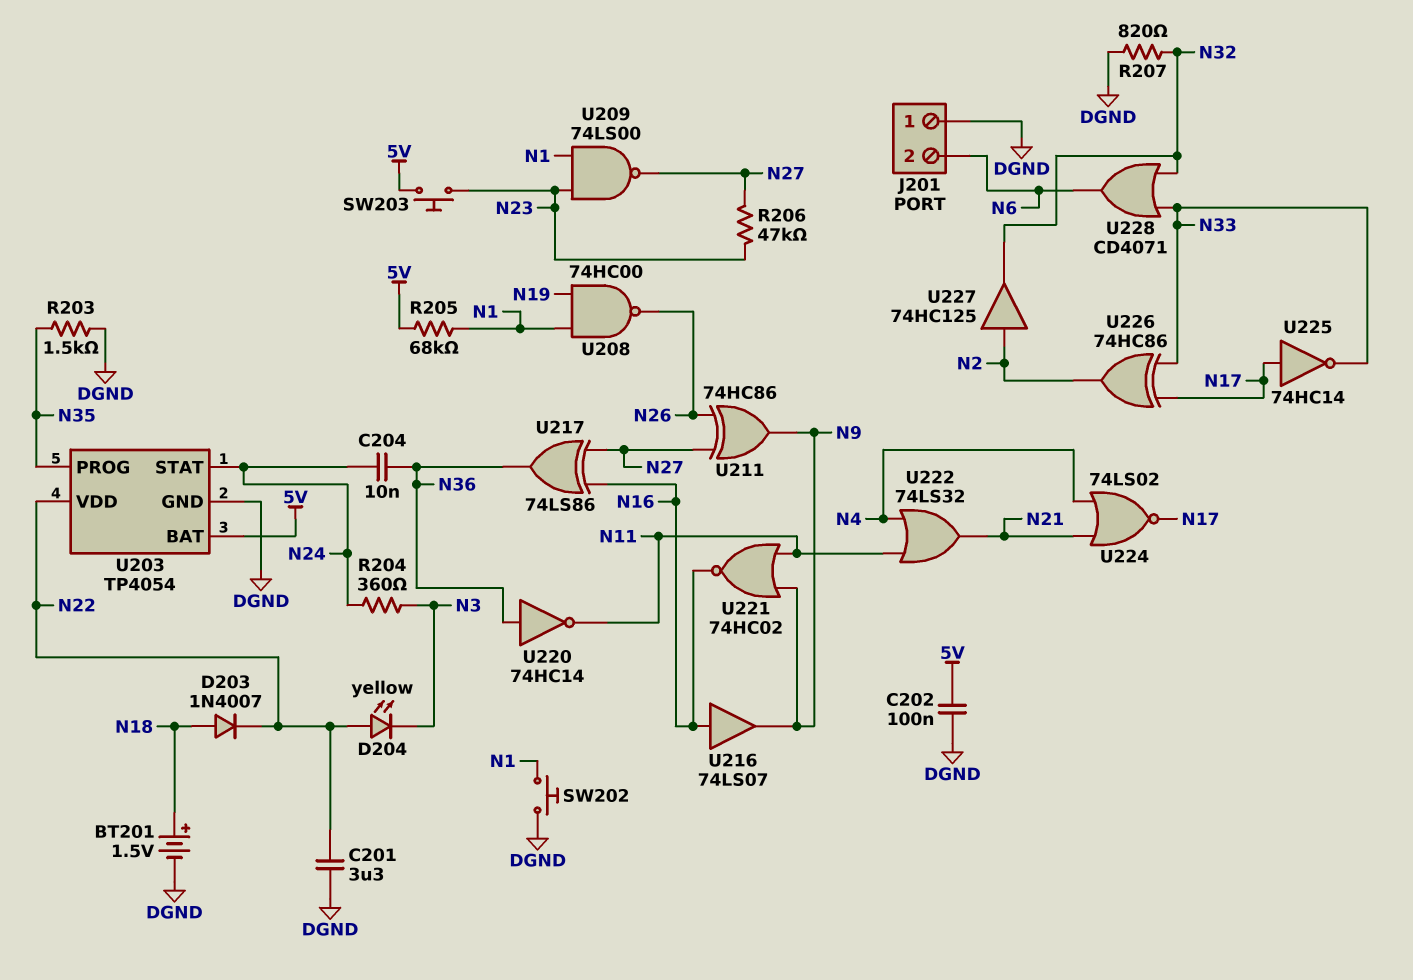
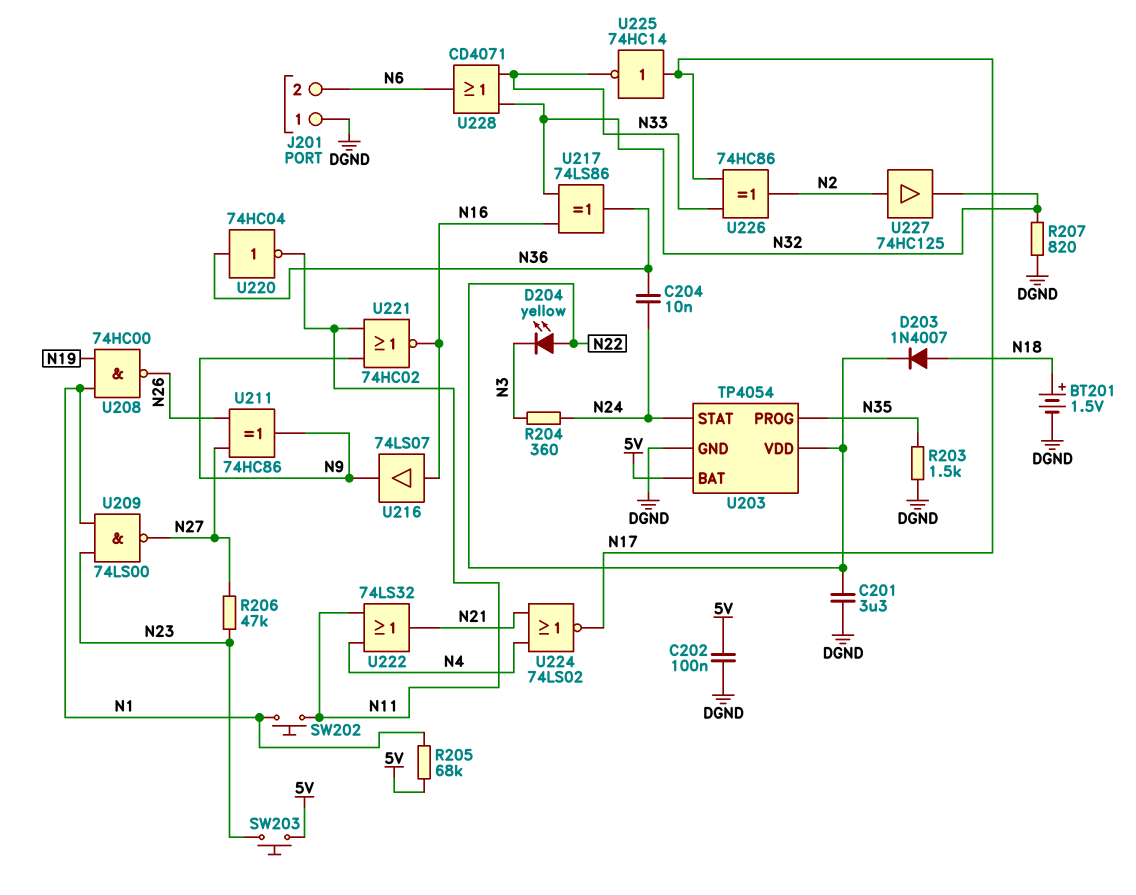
SW202: button (DGND, N1) -> button (N1, N11)
U217: XOR 74LS86 (in N16, in N27, out N36) -> XOR 74LS86 (in N16, in N32, out N36)
U220: NOT 74HC14 (in N36, out N11) -> NOT 74HC04 (in N36, out N11)

